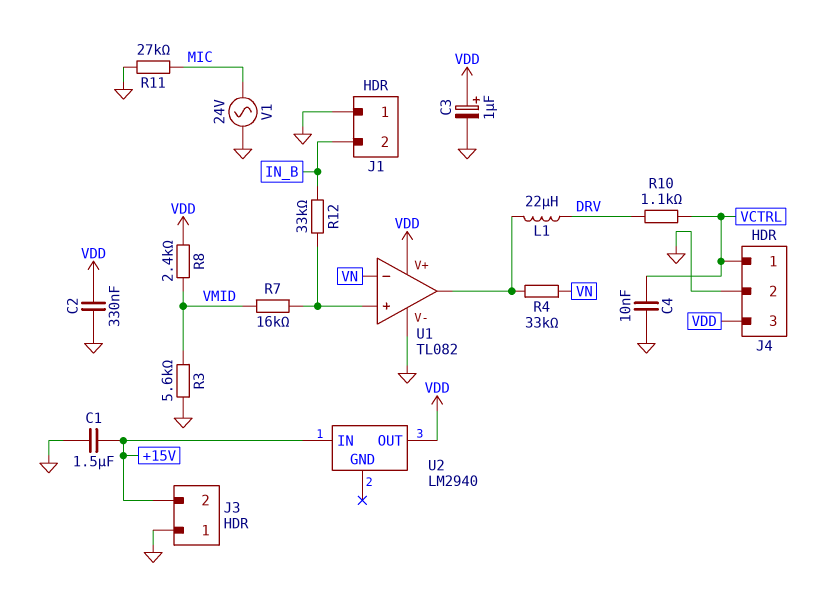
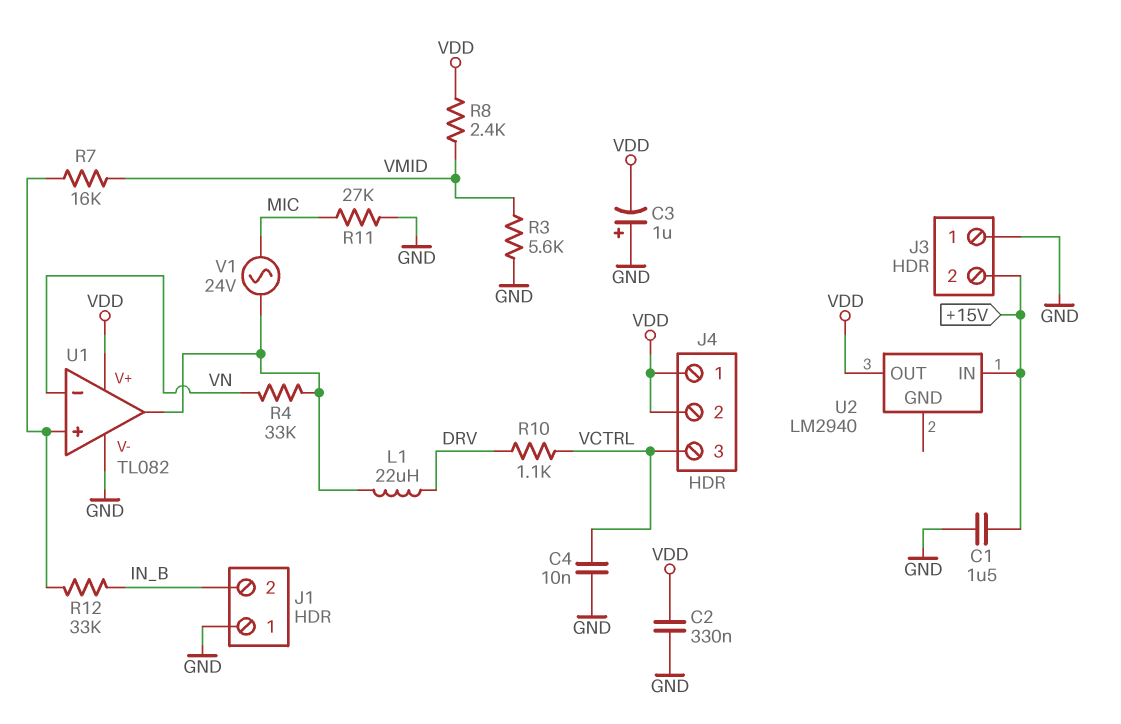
C3: 1uF (plus VDD, minus GND) -> 1uF (plus GND, minus VDD)
J4 pin 1: VCTRL -> VDD
J4 pin 2: GND -> VDD
J4 pin 3: VDD -> VCTRL
V1: AC 24V (GND, MIC) -> AC 24V (MIC, U1/out)

